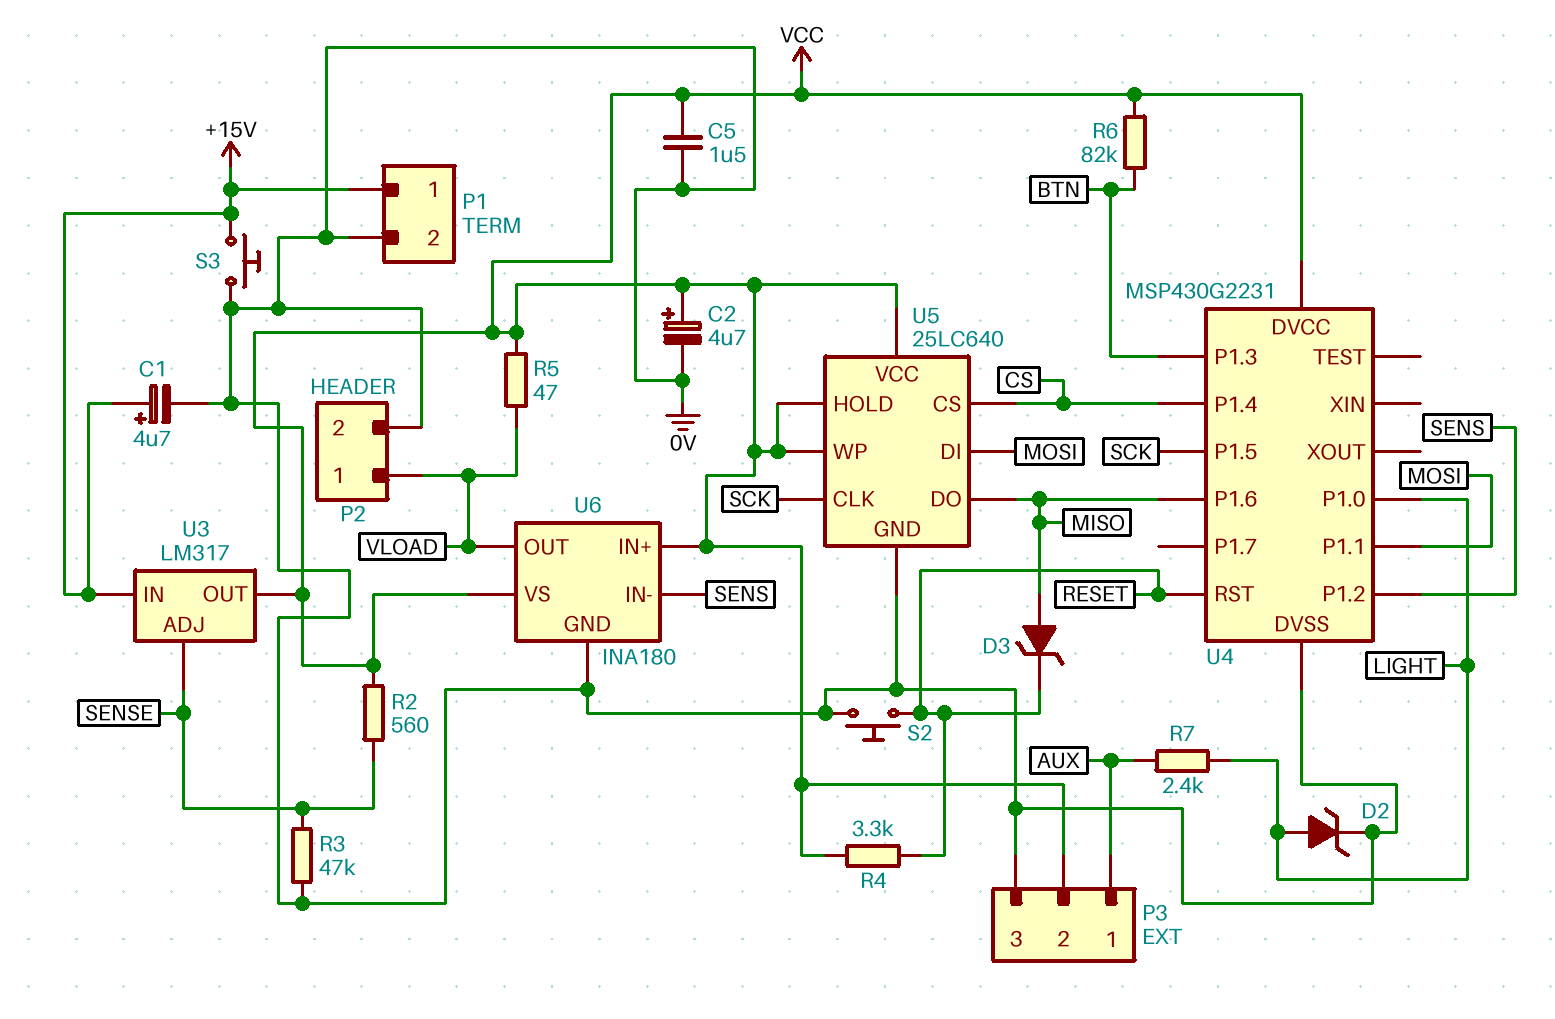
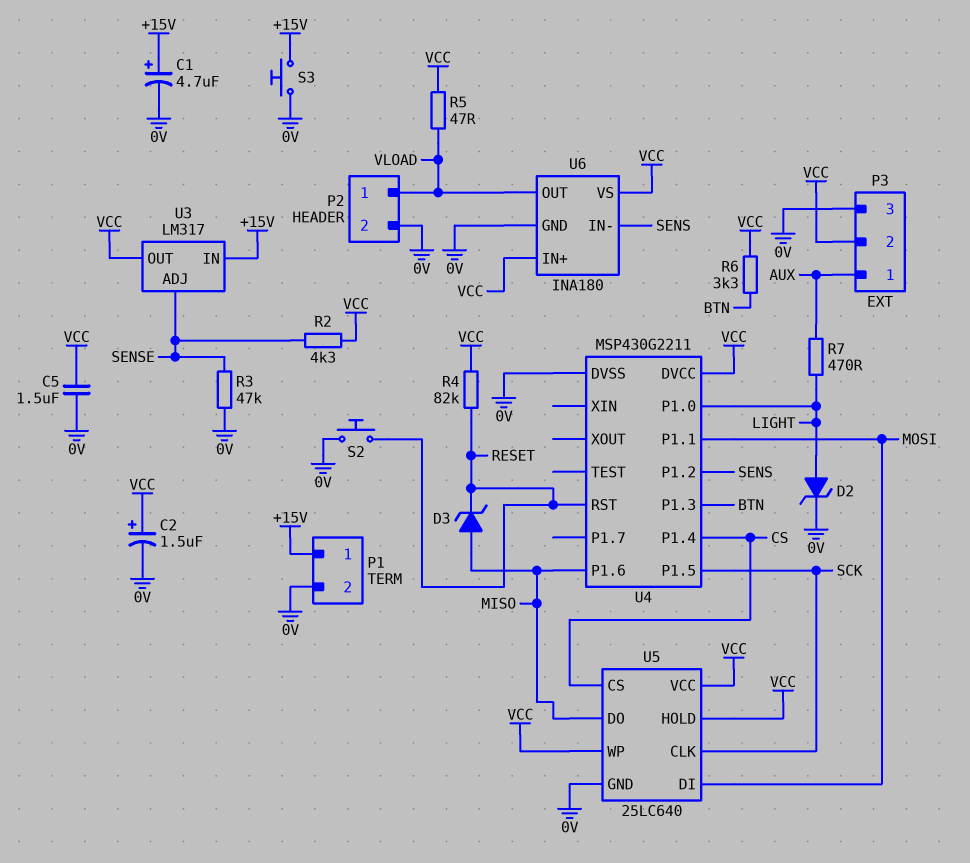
C2: 4.7uF (plus VCC, minus 0V) -> 1.5uF (plus VCC, minus 0V)
R2: 560 (SENSE, VCC) -> 4.3k (SENSE, VCC)
R4: 3.3k (RESET, VCC) -> 82k (RESET, VCC)
R6: 82k (BTN, VCC) -> 3.3k (BTN, VCC)
R7: 2.4k (AUX, LIGHT) -> 470 (AUX, LIGHT)
U4: MSP430G2231 -> MSP430G2211

